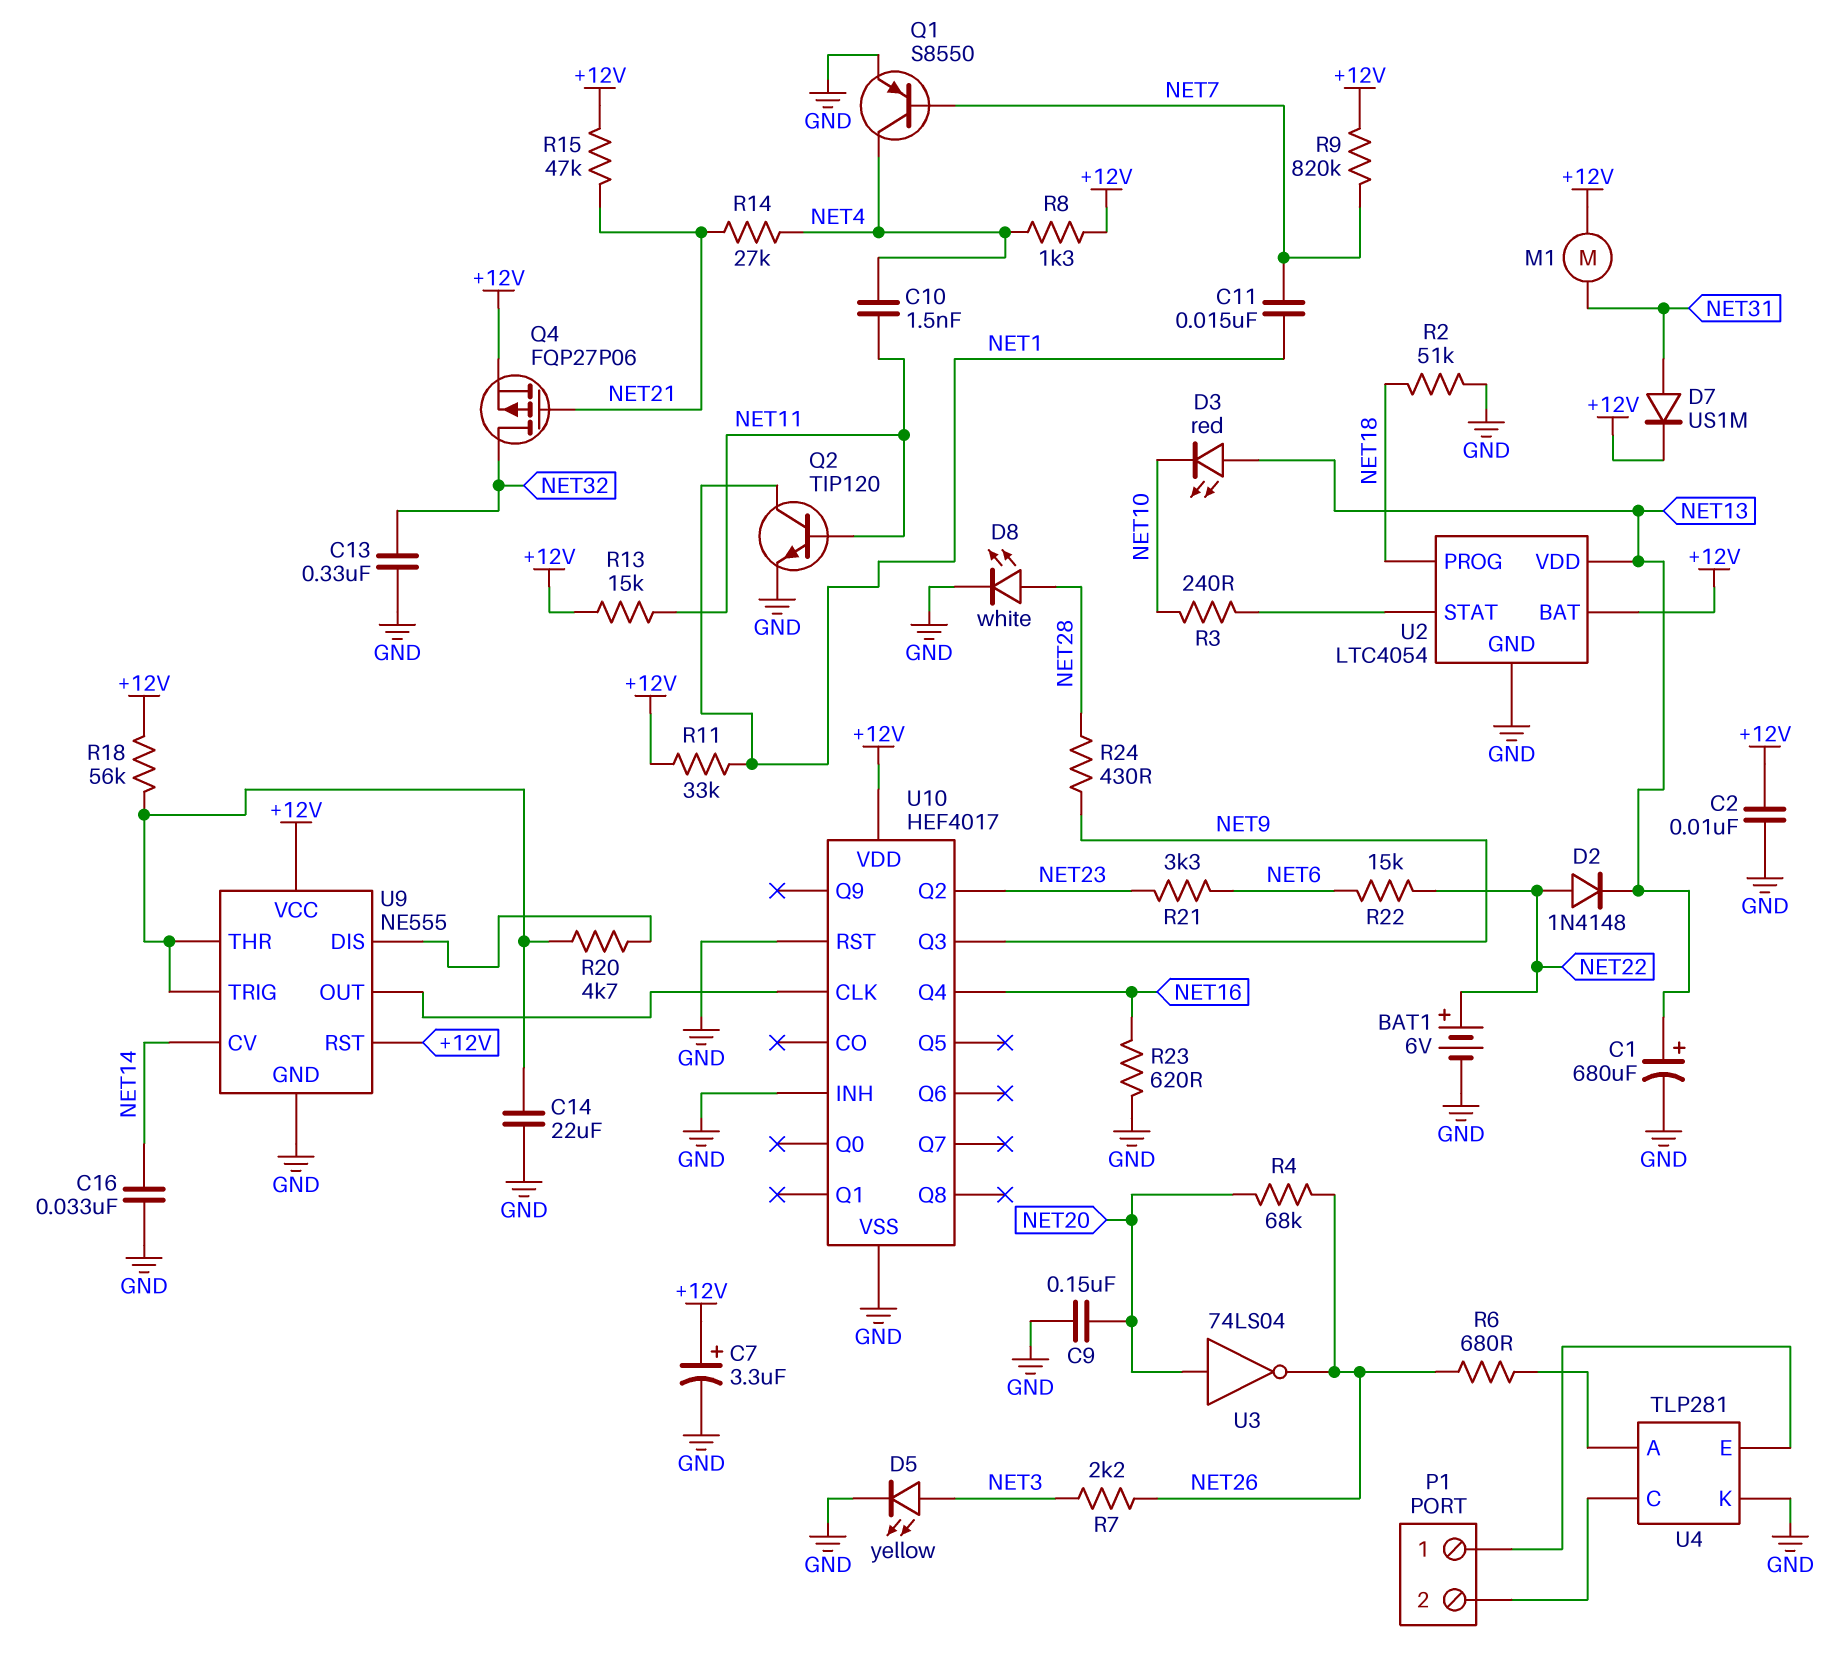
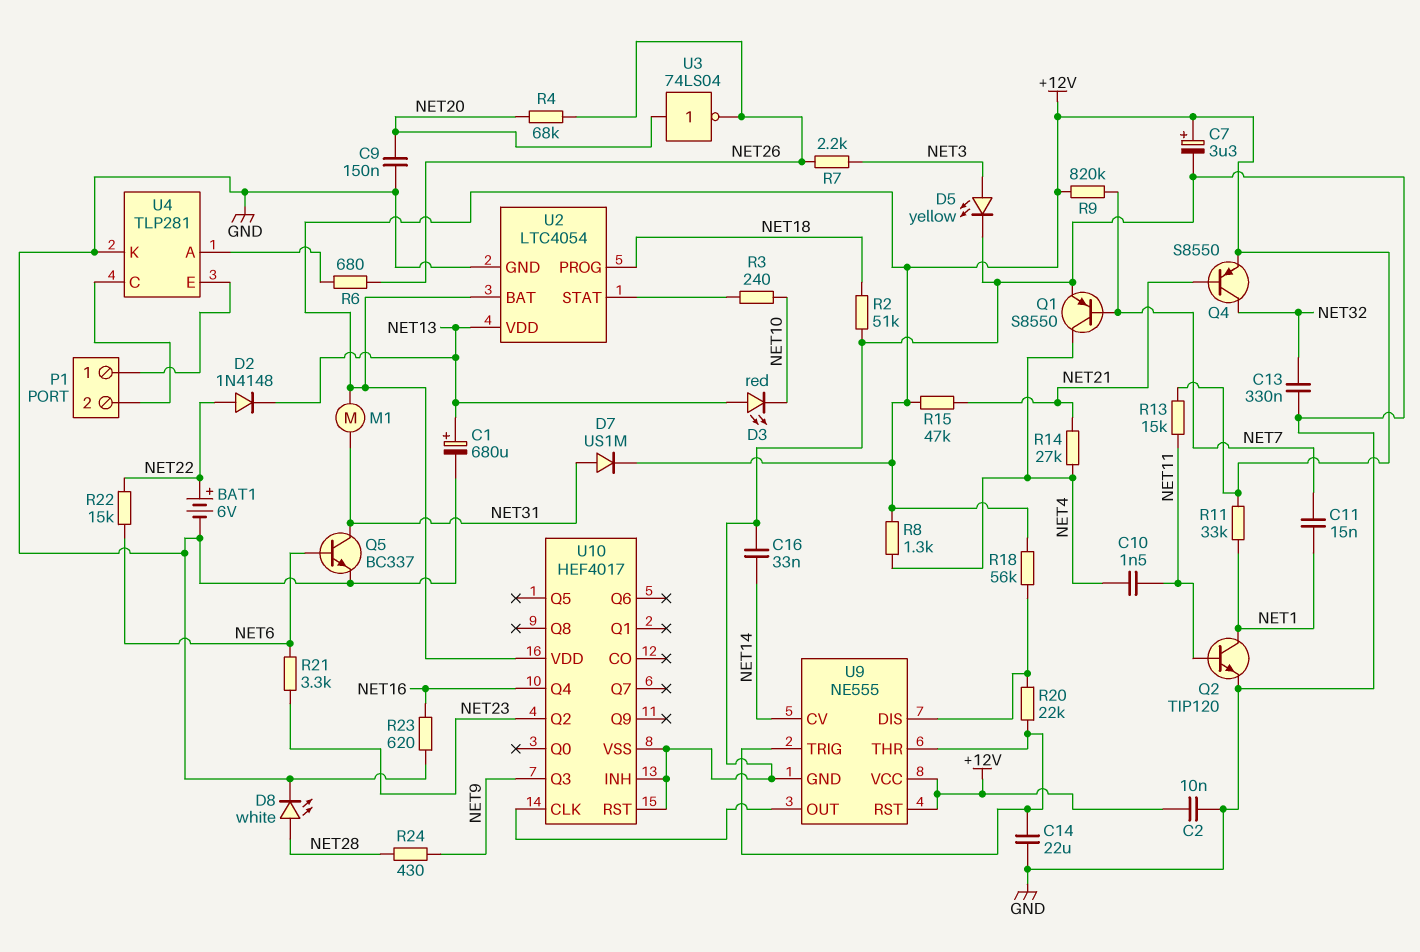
Q4: PMOS FQP27P06 (G NET21, D NET32, S +12V) -> PNP S8550 (B NET21, C NET32, E +12V)
Q5: none -> NPN BC337 (B NET6, C NET31, E GND)
R18: 56k (+12V, U9/THR) -> 56k (+12V, U9/DIS)
R20: 4.7k (U9/DIS, U9/THR) -> 22k (U9/DIS, U9/THR)

